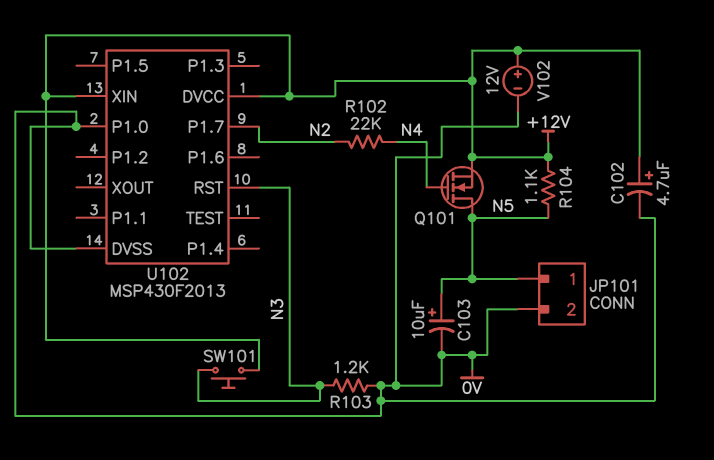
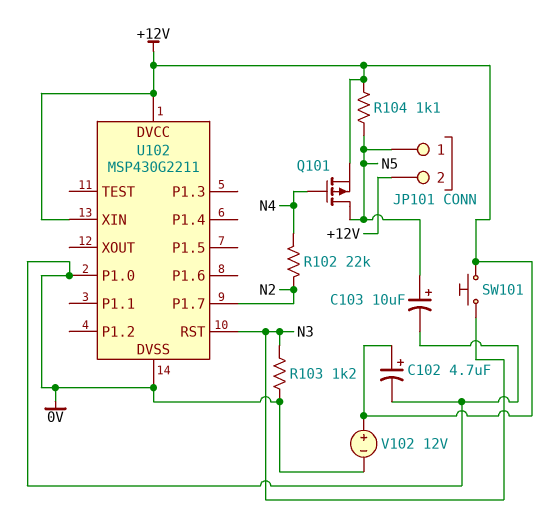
JP101 pin 2: 0V -> +12V
Q101: NMOS (G N4, D N5, S +12V) -> PMOS (G N4, D N5, S +12V)
U102: MSP430F2013 -> MSP430G2211

